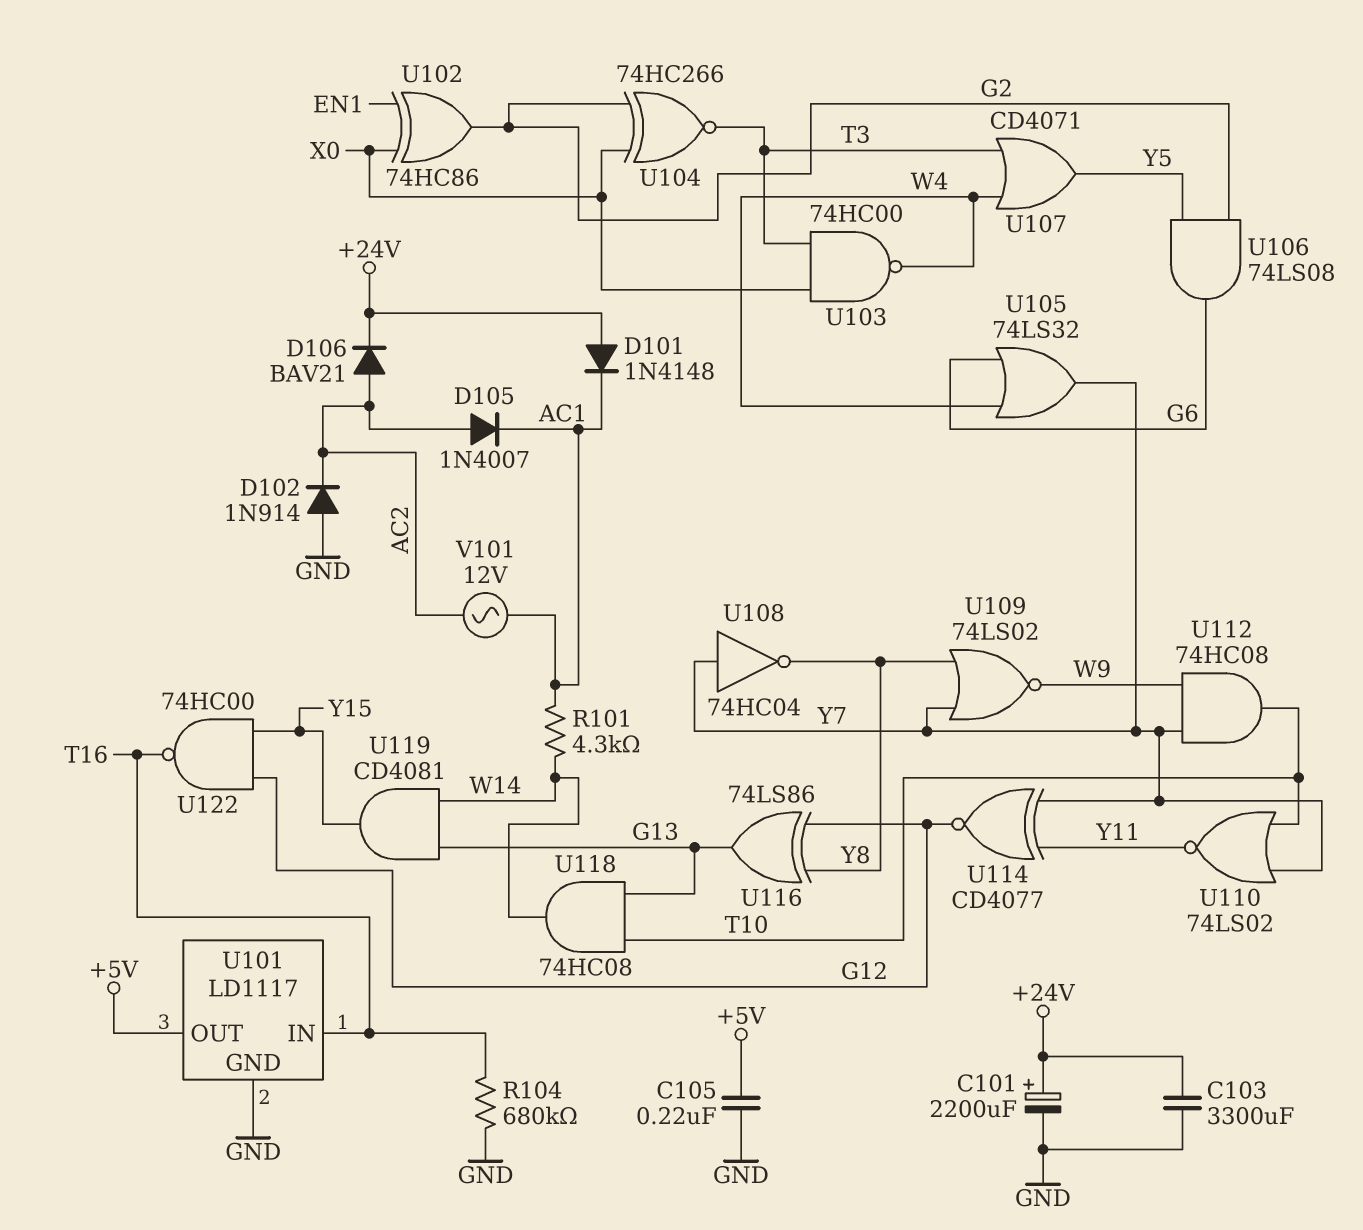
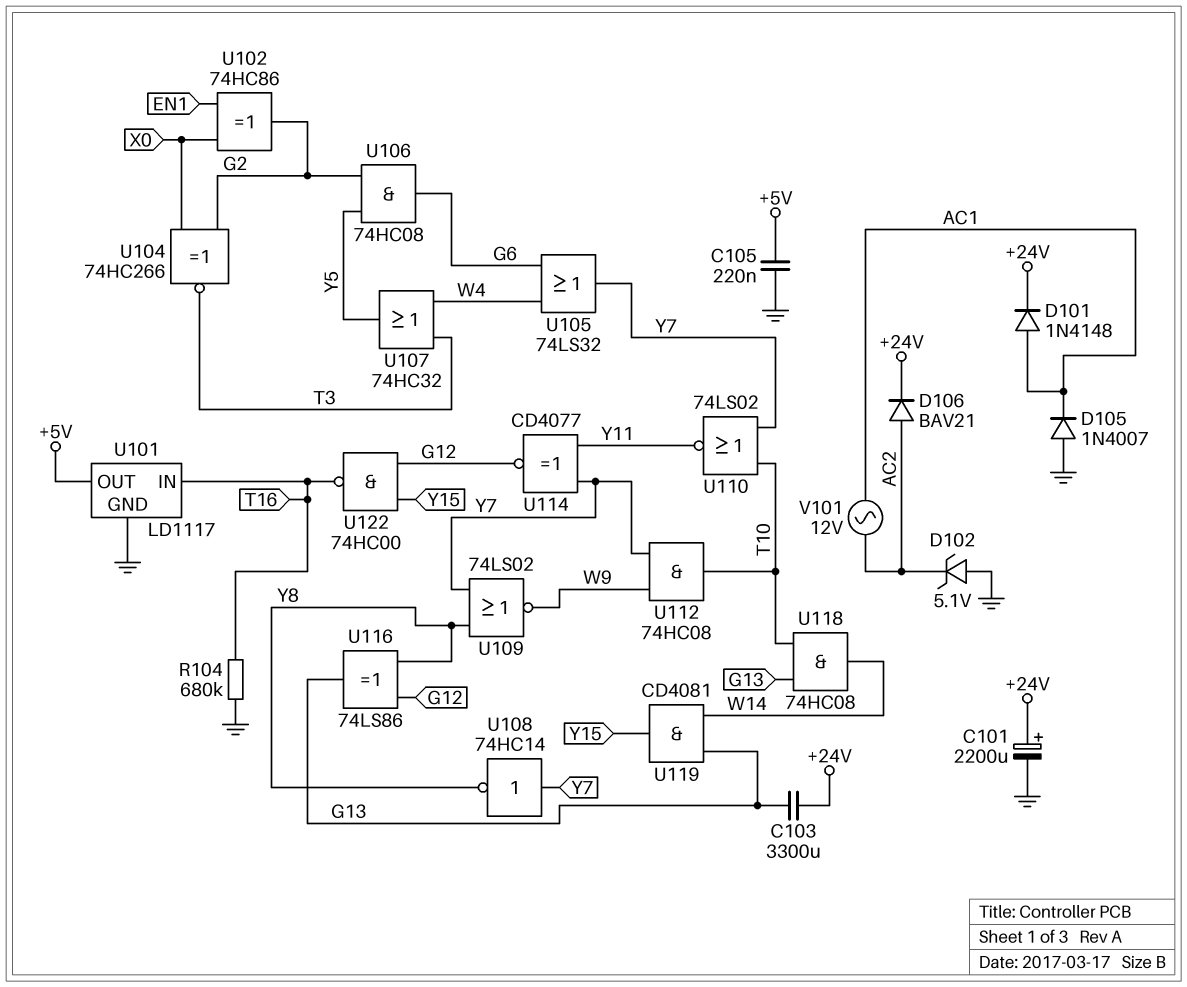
C103: 3300uF (+24V, GND) -> 3300uF (+24V, G13)
D101: diode 1N4148 (A +24V, K AC1) -> diode 1N4148 (A AC1, K +24V)
D102: diode 1N914 (A GND, K AC2) -> zener 5.1V (A GND, K AC2)
D105: diode 1N4007 (A AC2, K AC1) -> diode 1N4007 (A GND, K AC1)
R101: 4.3k (AC1, W14) -> none
U103: NAND 74HC00 (in T3, in X0, out W4) -> none
U106: AND 74LS08 (in G2, in Y5, out G6) -> AND 74HC08 (in G2, in Y5, out G6)
U107: OR CD4071 (in T3, in W4, out Y5) -> OR 74HC32 (in T3, in W4, out Y5)
U108: NOT 74HC04 (in Y7, out Y8) -> NOT 74HC14 (in Y7, out Y8)

